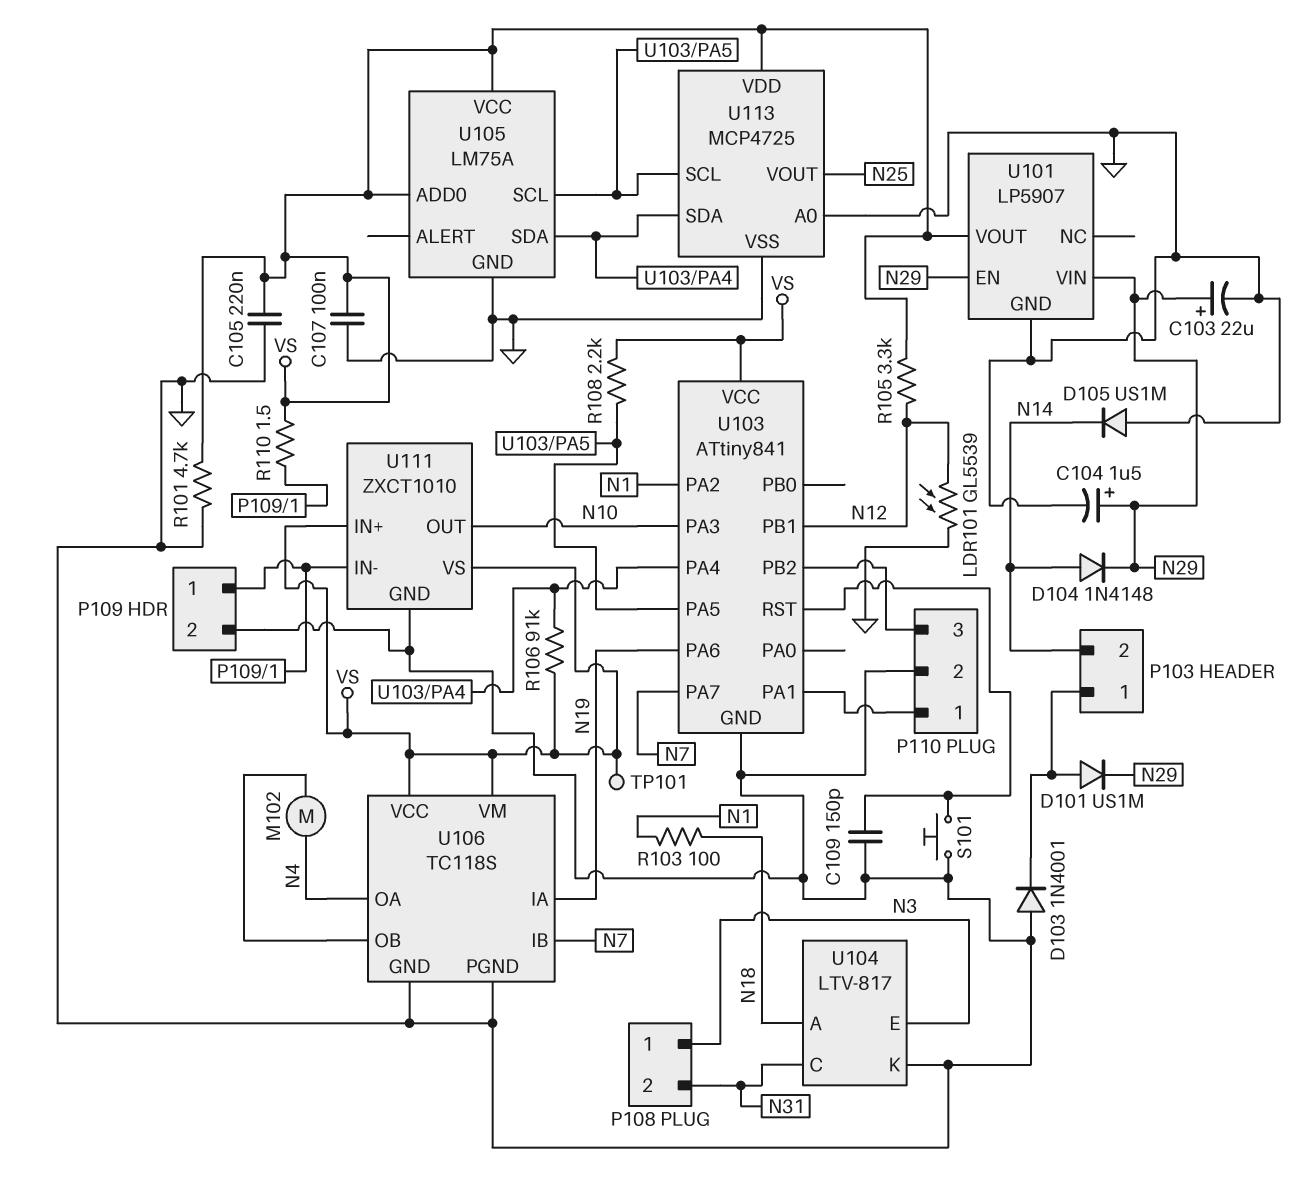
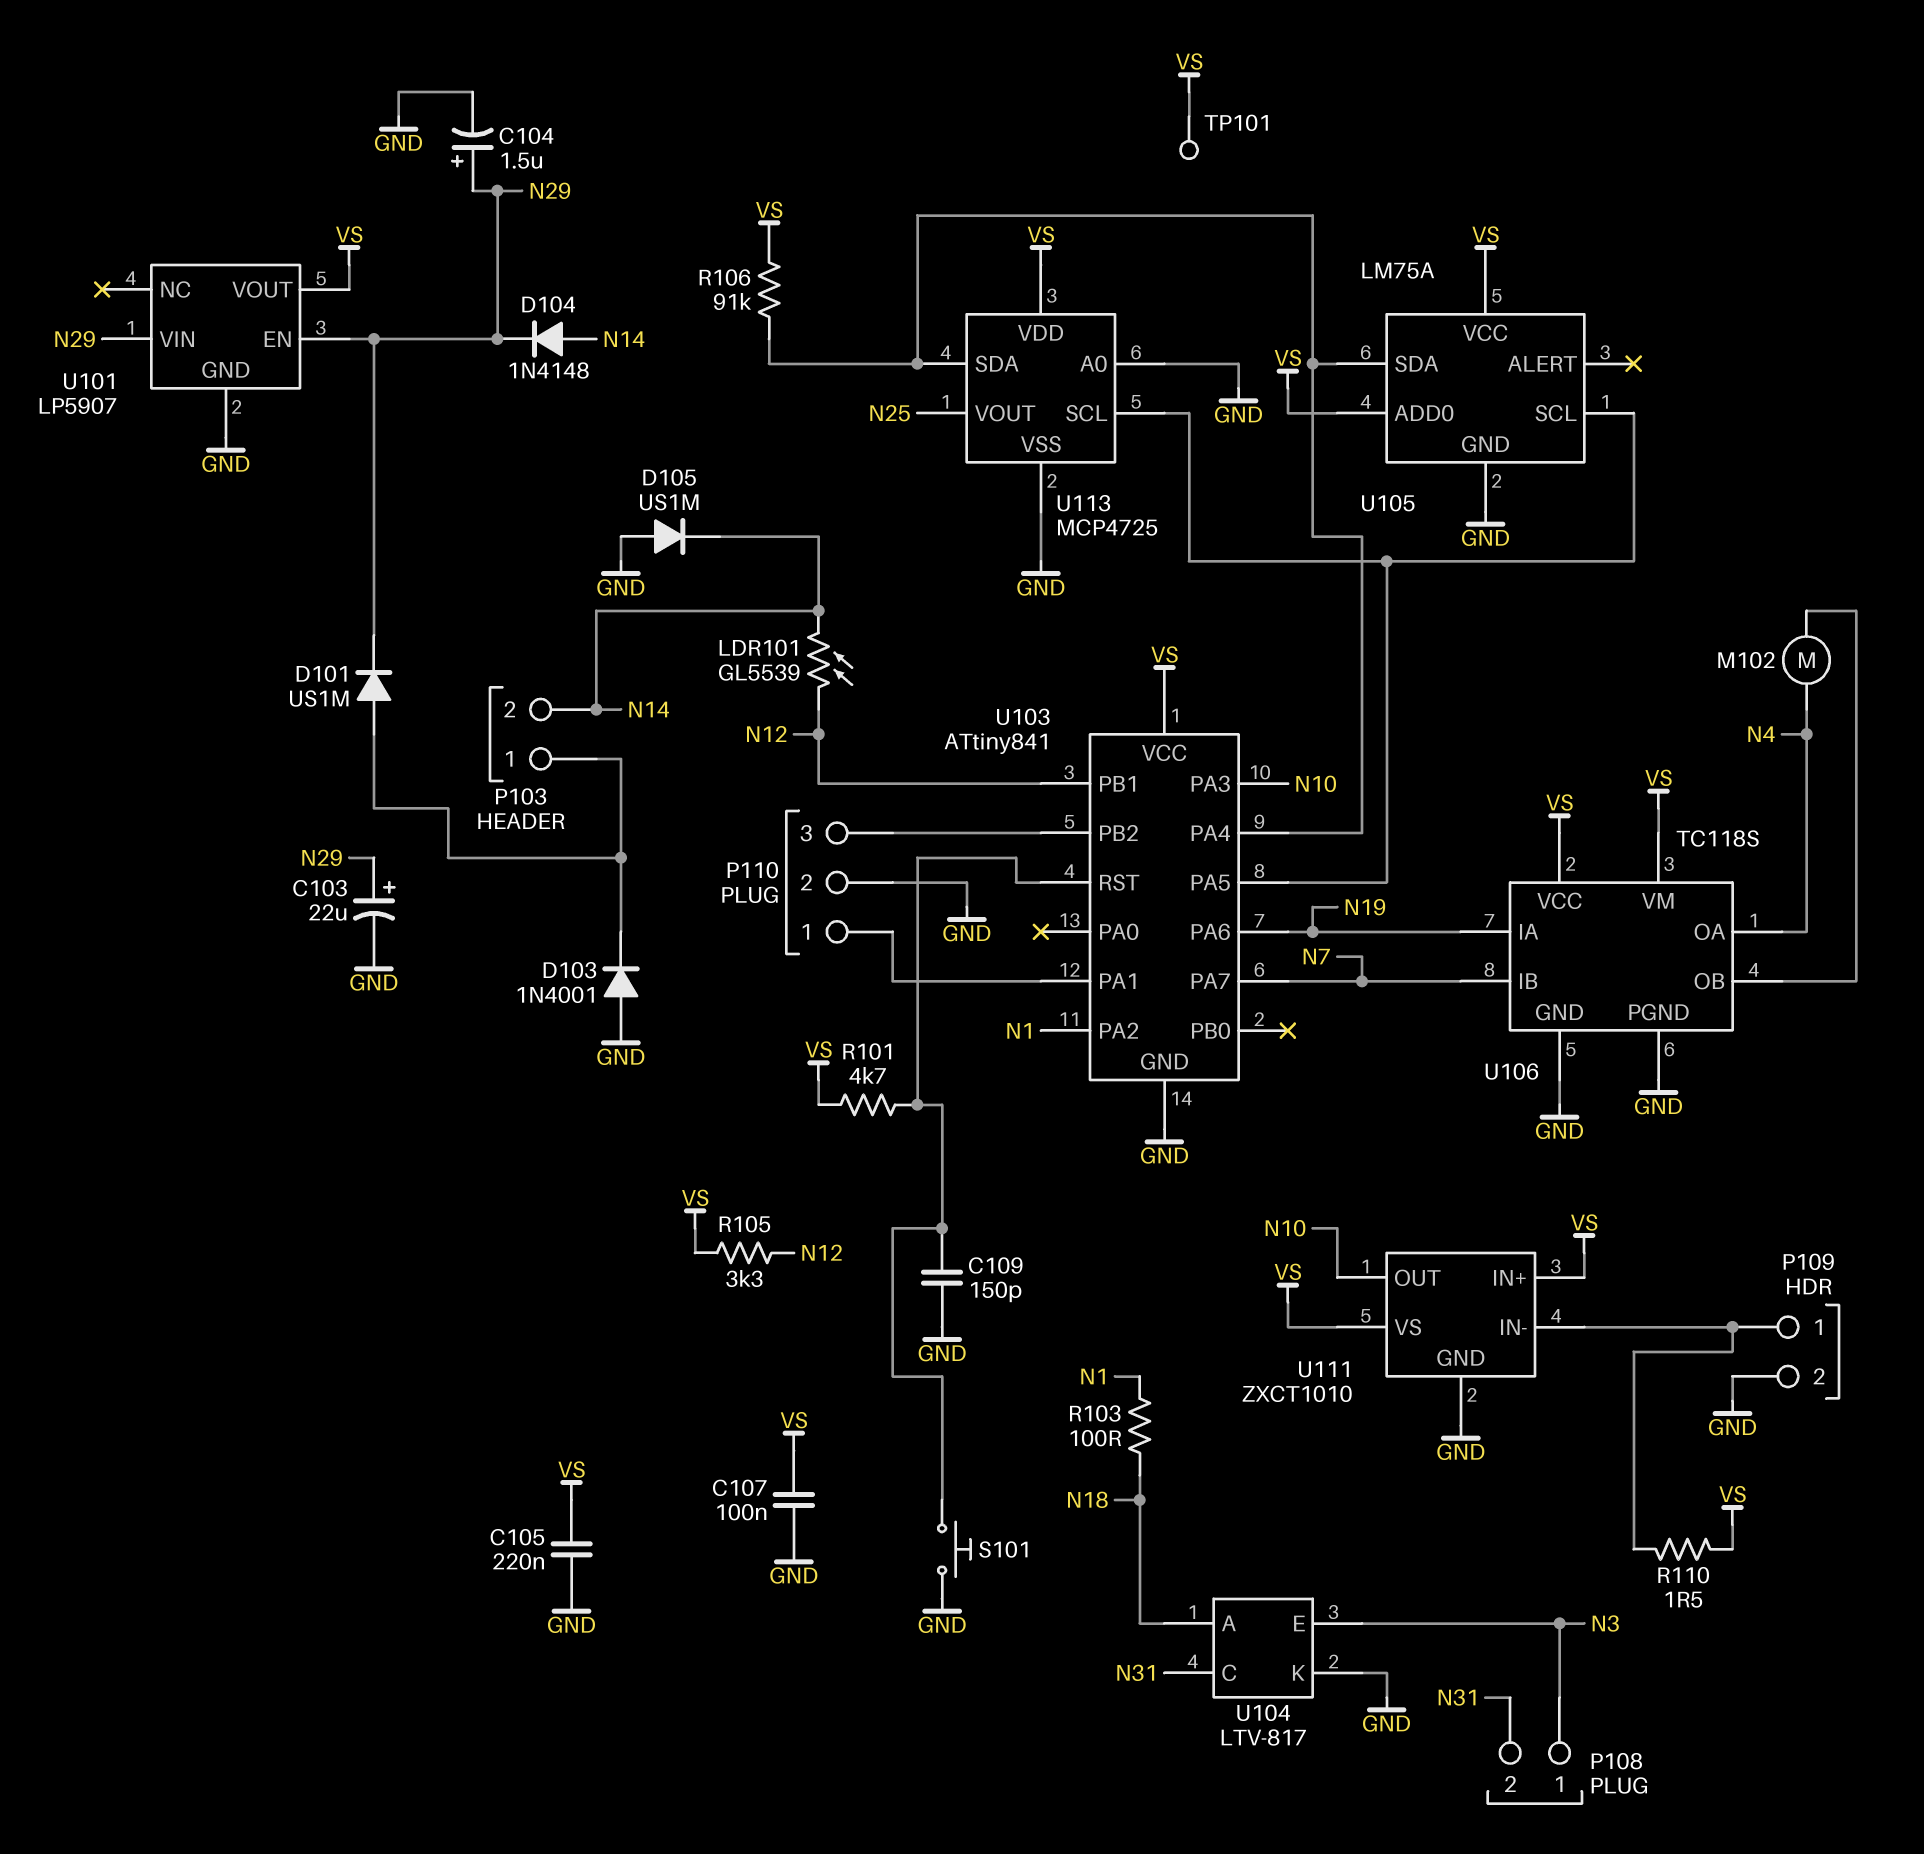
LDR101: GL5539 (GND, N12) -> GL5539 (N12, N14)
R101: 4.7k (GND, VS) -> 4.7k (U103/RST, VS)
R108: 2.2k (U103/PA5, VS) -> none

